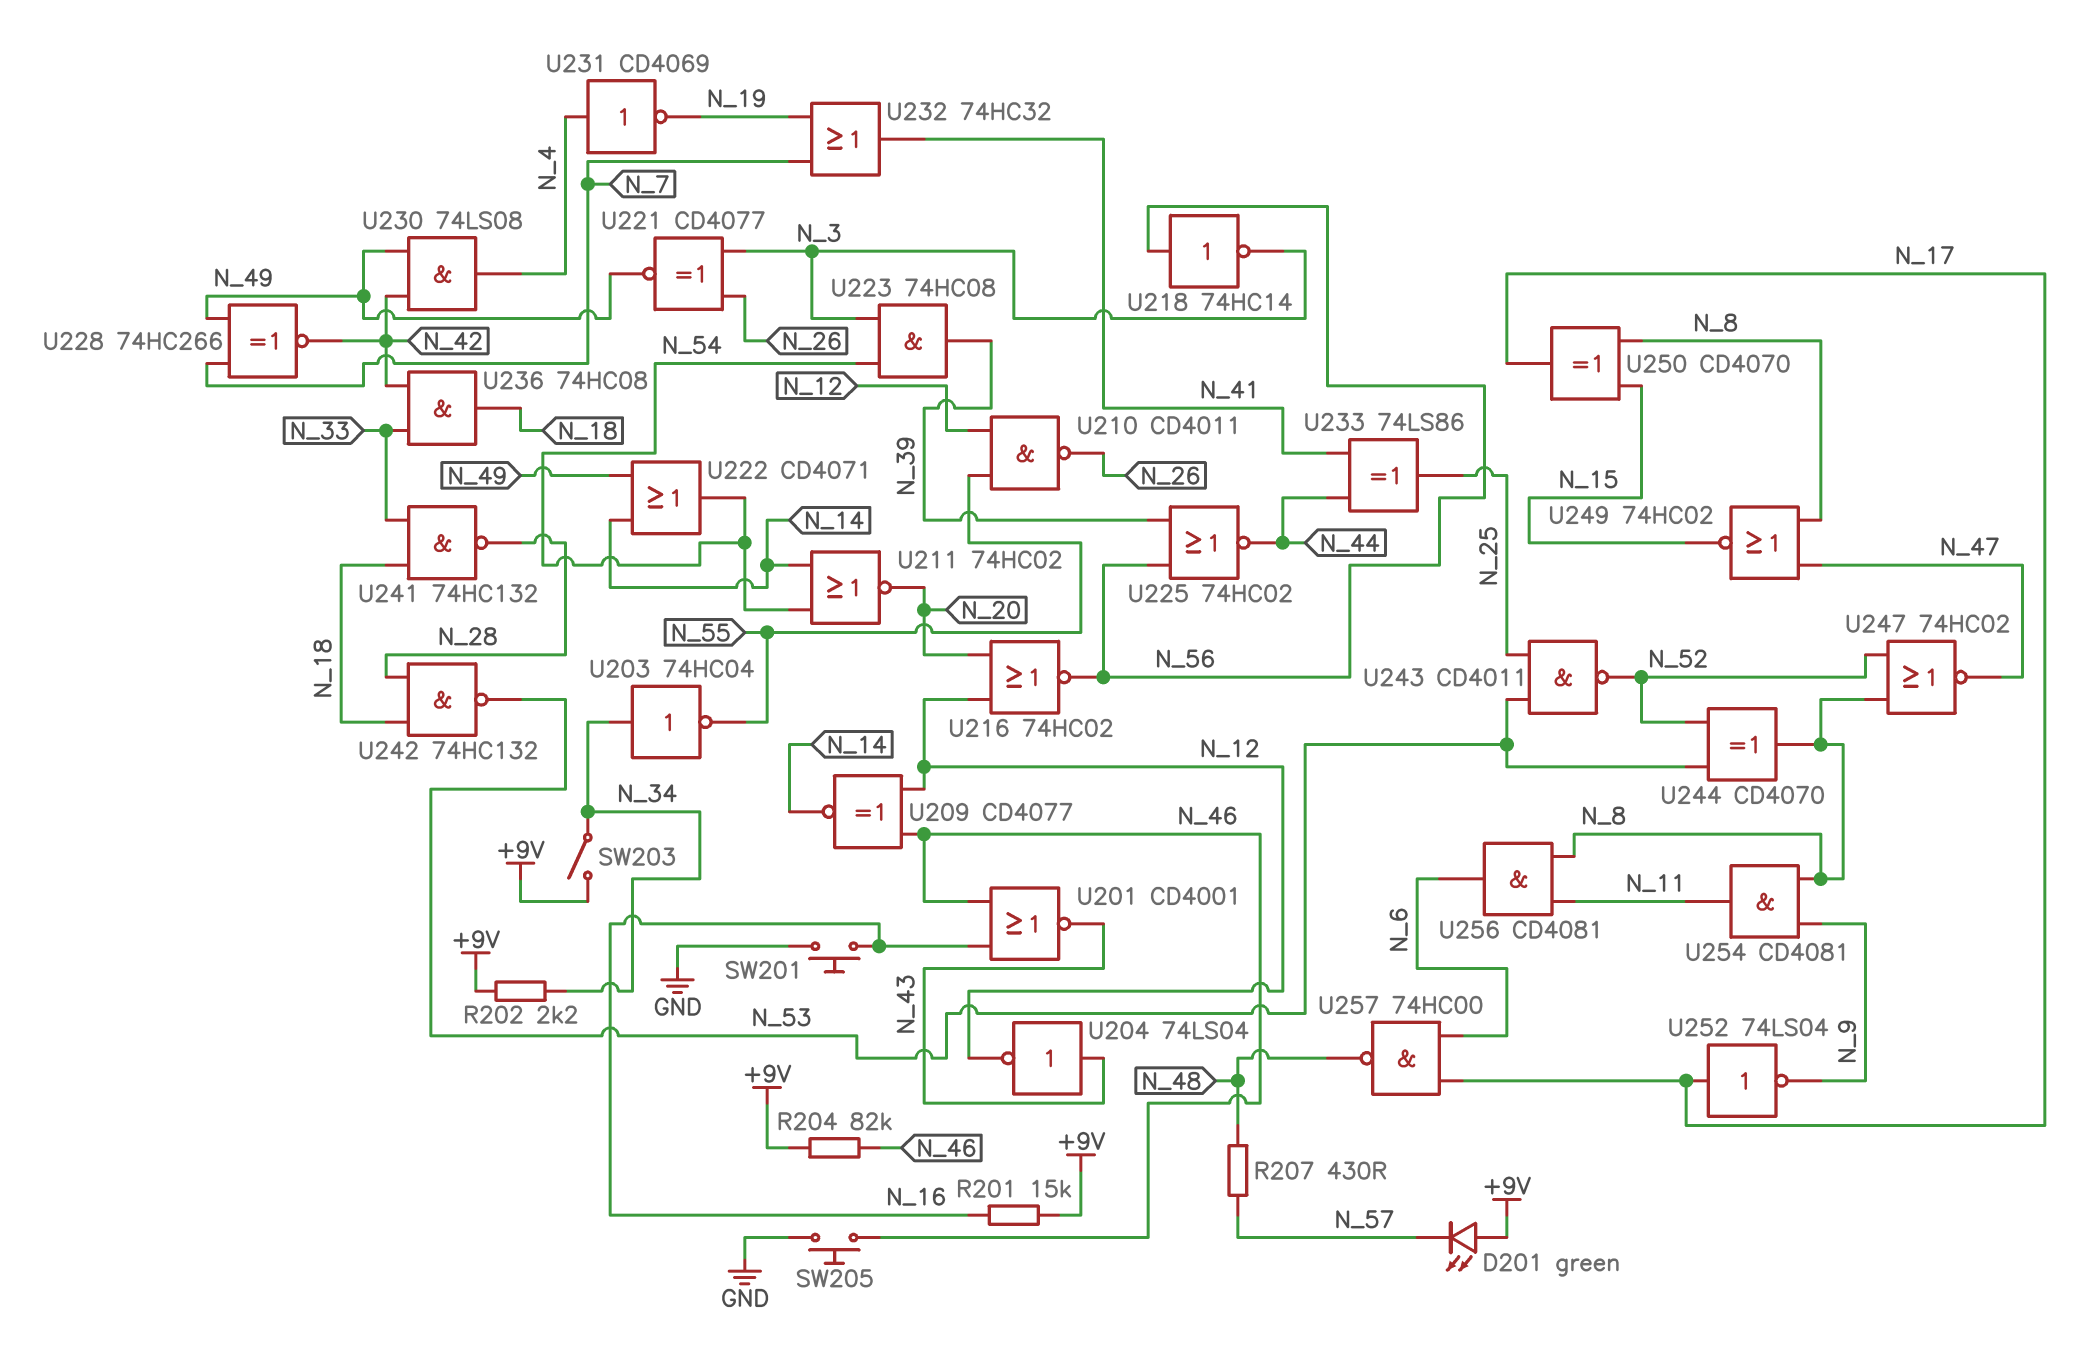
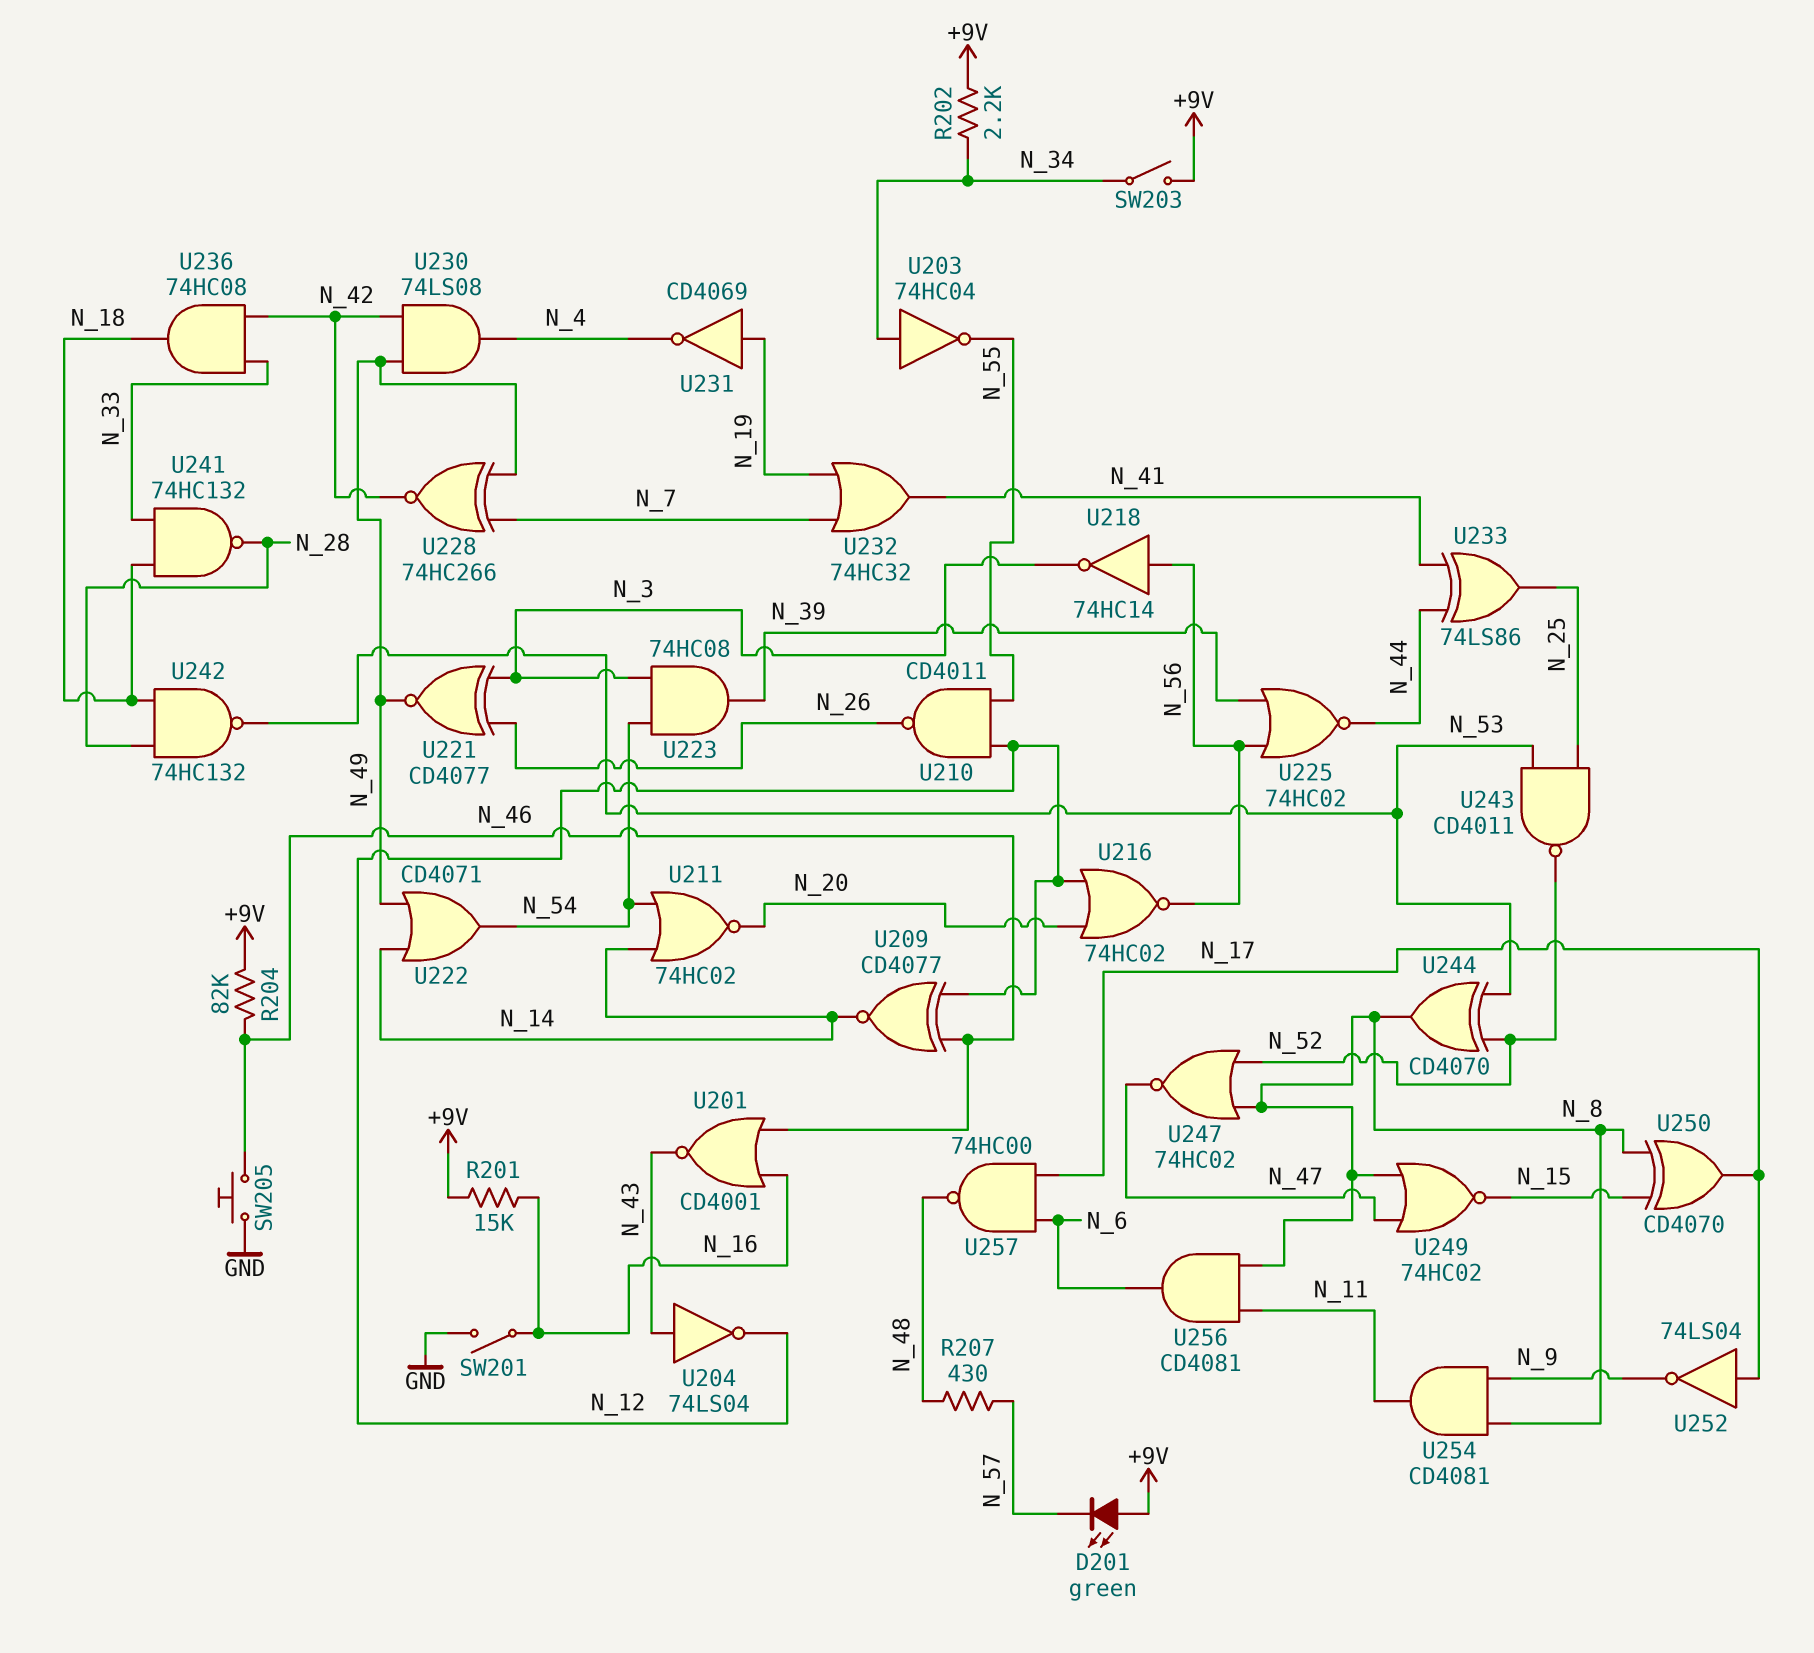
SW201: button (GND, N_16) -> switch (GND, N_16)
U231: NOT CD4069 (in N_4, out N_19) -> NOT CD4069 (in N_19, out N_4)

